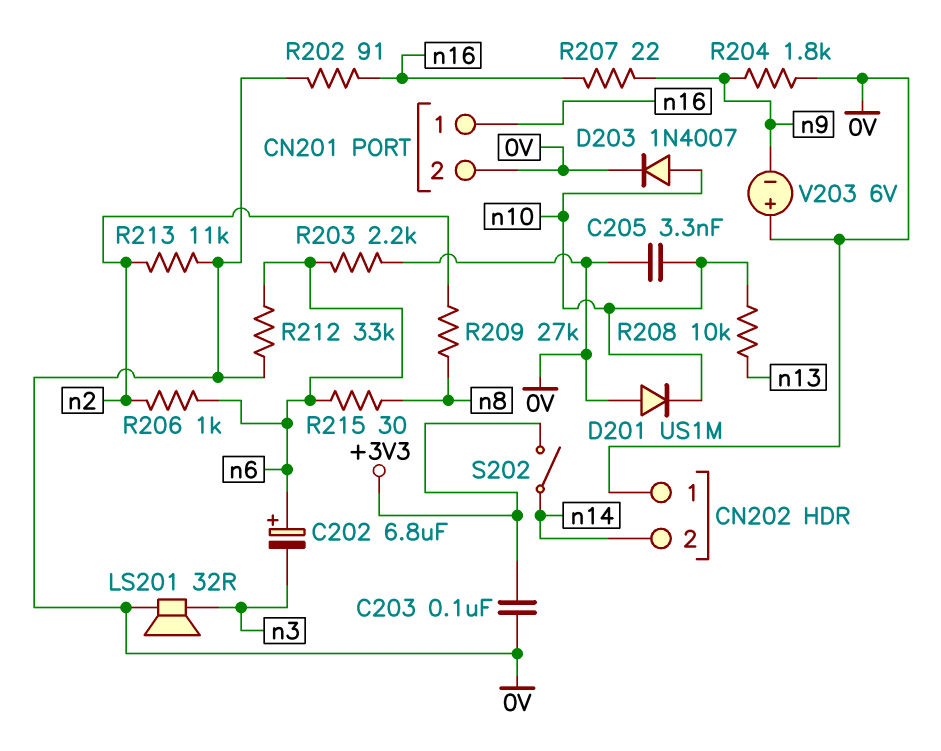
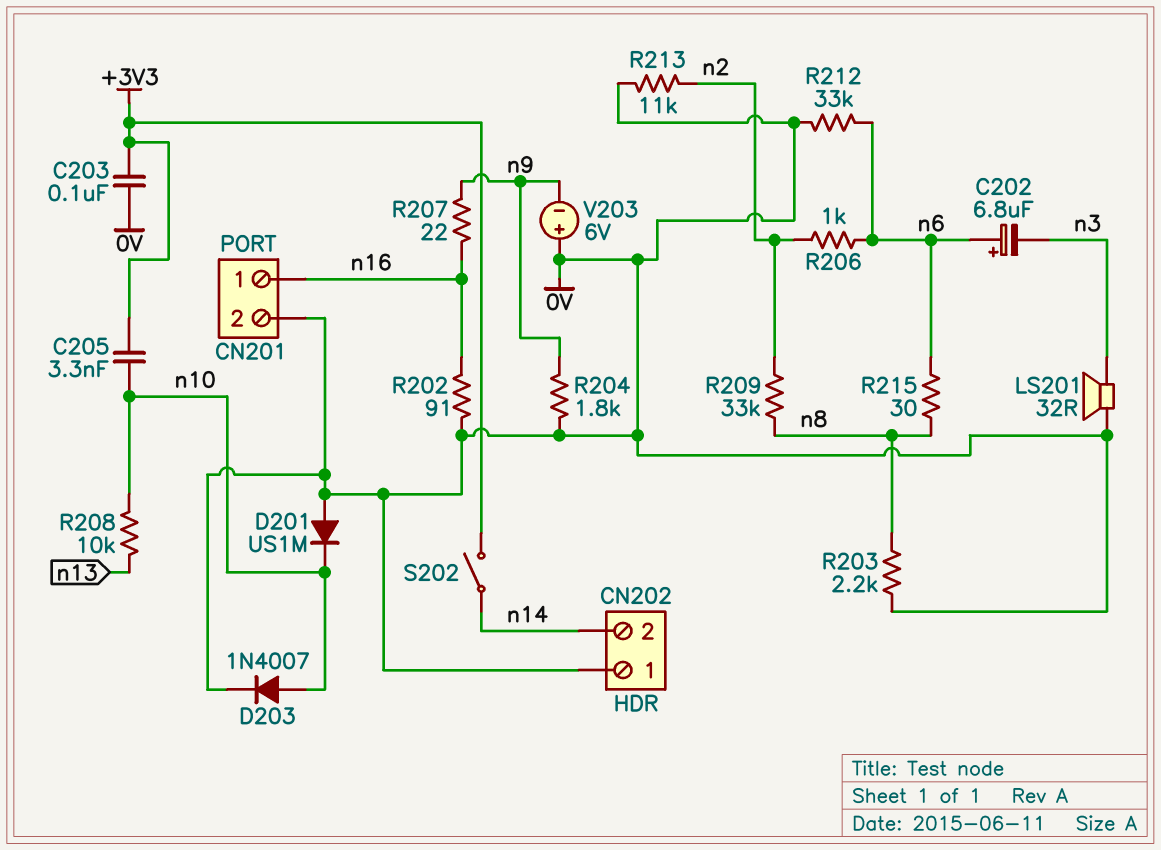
C205: 3.3nF (0V, n10) -> 3.3nF (+3V3, n10)
R203: 2.2k (0V, n6) -> 2.2k (0V, n8)
R209: 27k (n2, n8) -> 33k (n2, n8)

